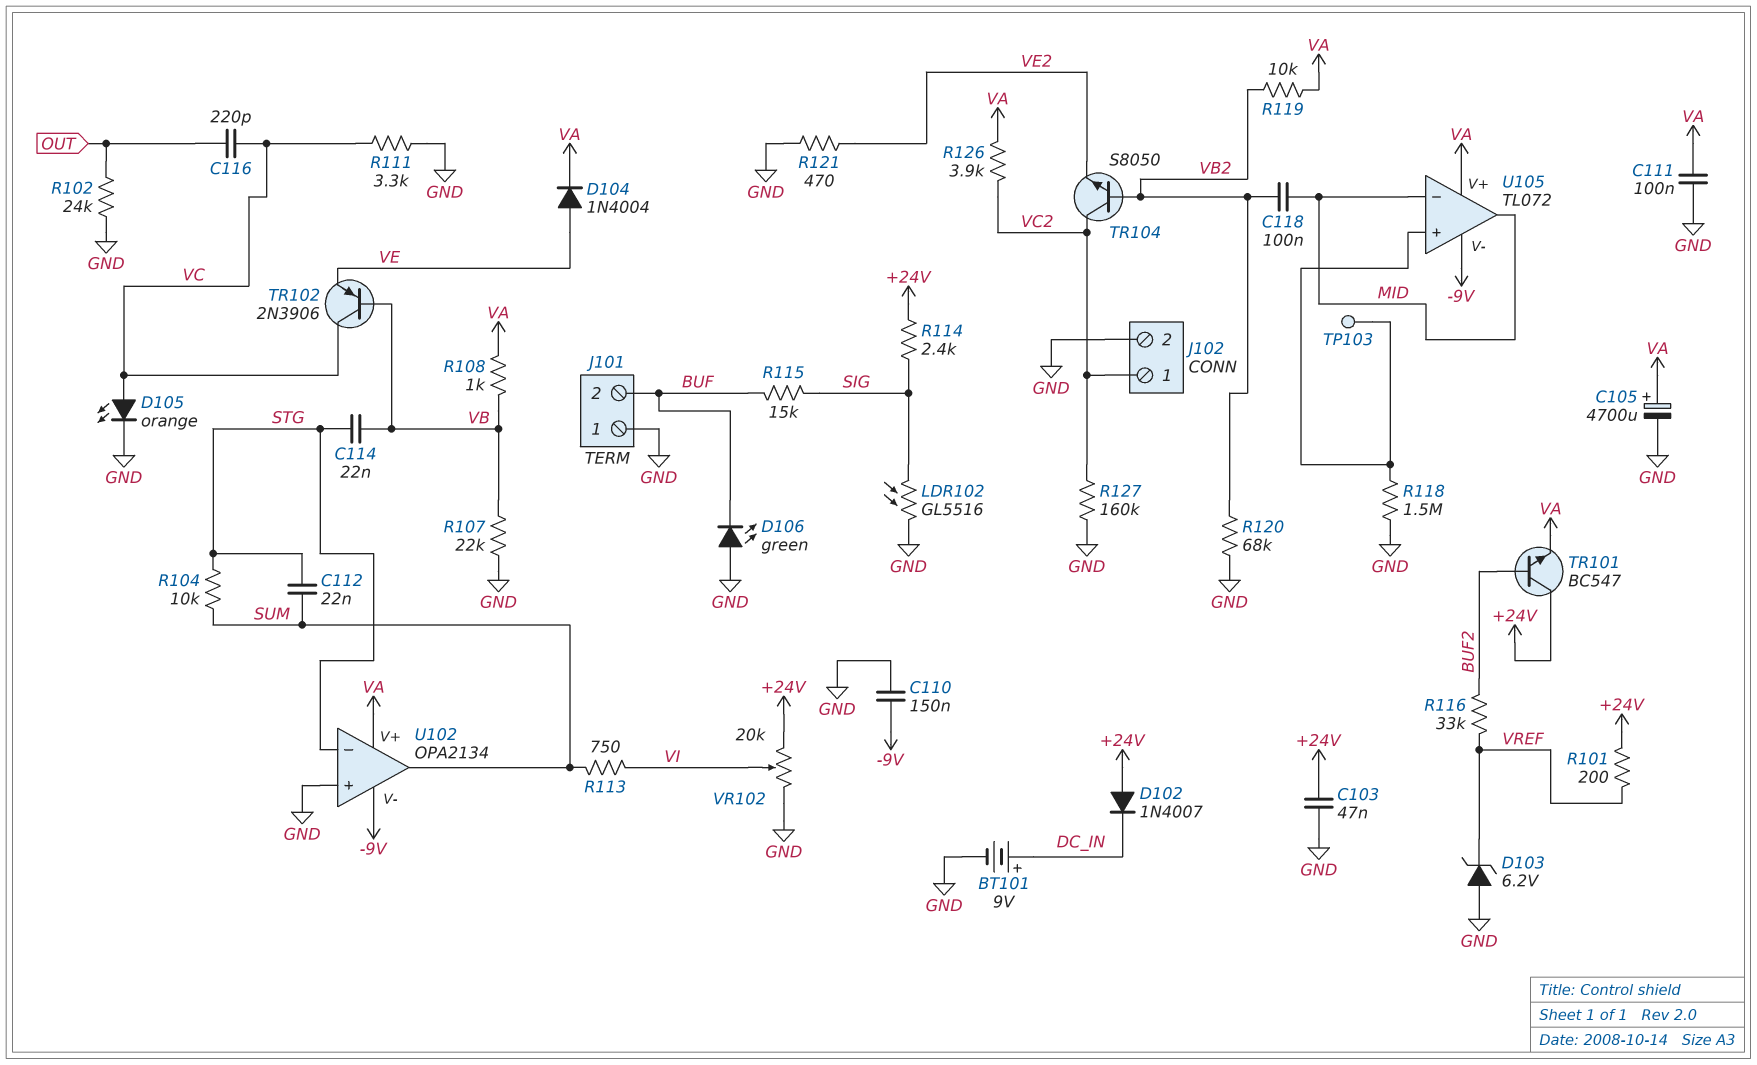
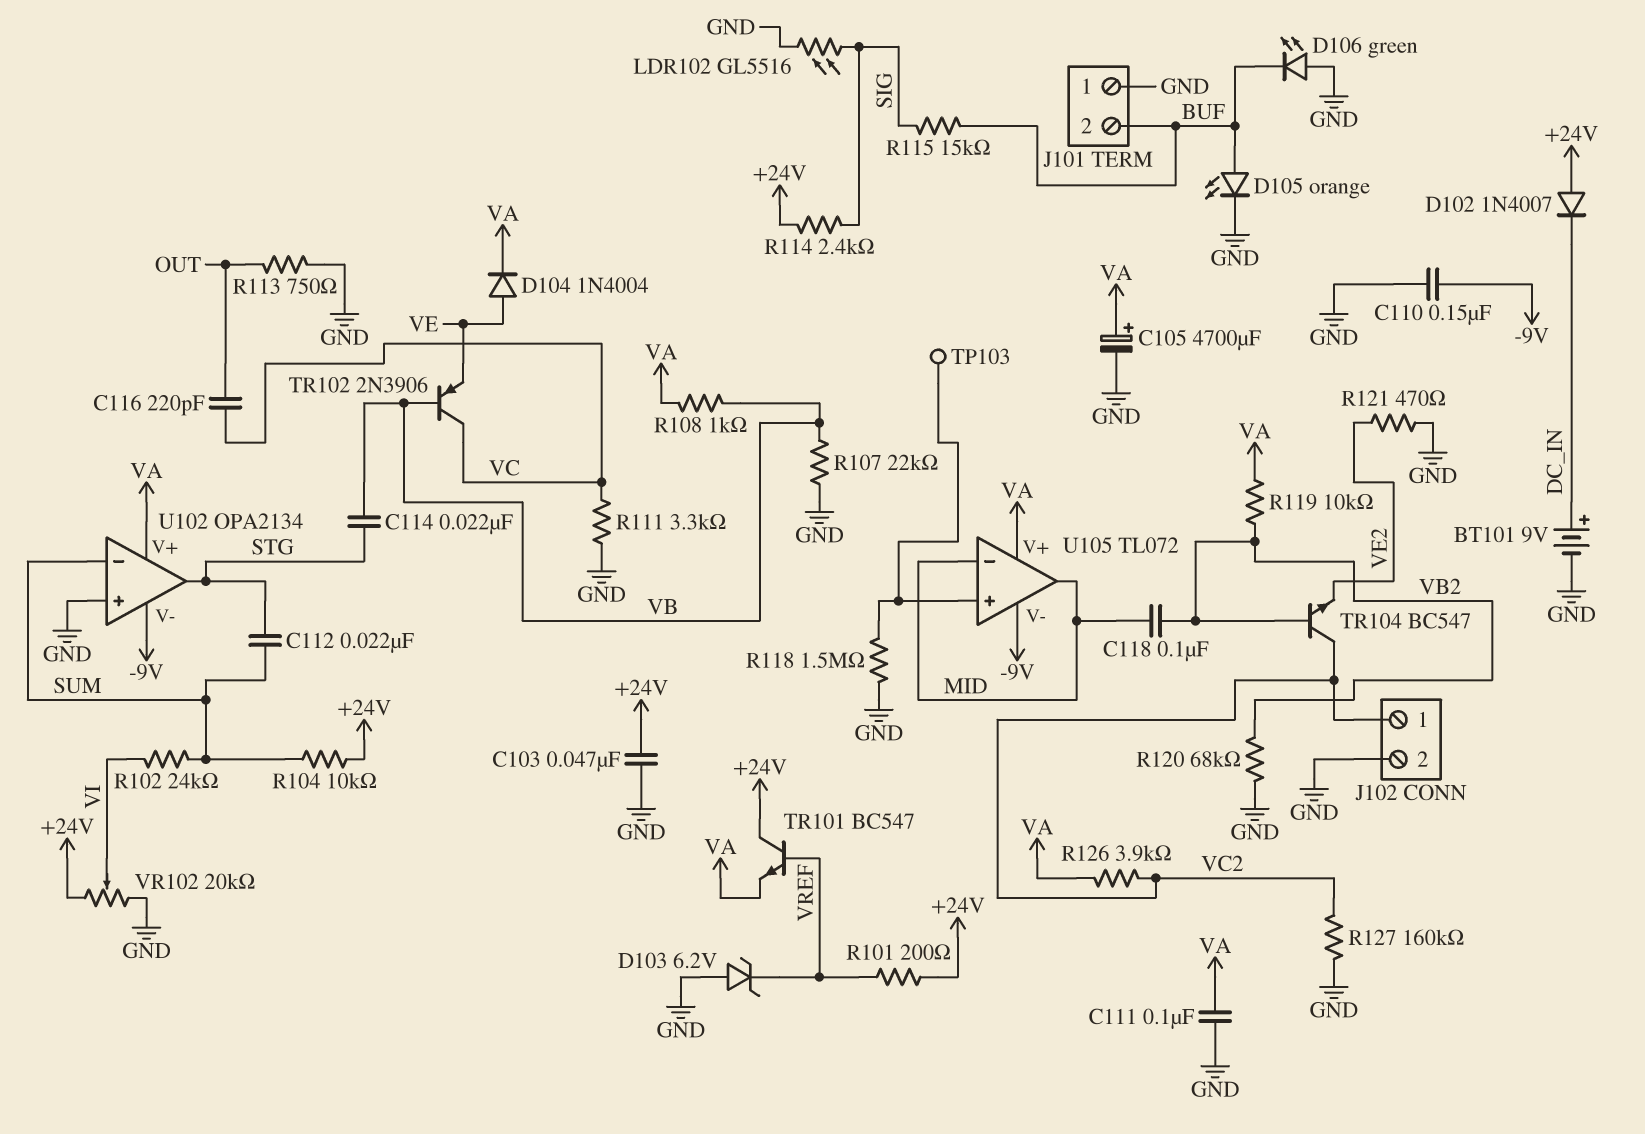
D105: LED orange (A VC, K GND) -> LED orange (A BUF, K GND)
R102: 24k (GND, OUT) -> 24k (SUM, VI)
R104: 10k (STG, SUM) -> 10k (+24V, SUM)
R113: 750 (SUM, VI) -> 750 (GND, OUT)
R116: 33k (BUF2, VREF) -> none
TR101: NPN BC547 (B BUF2, C +24V, E VA) -> NPN BC547 (B VREF, C +24V, E VA)
TR104: NPN S8050 (B VB2, C VC2, E VE2) -> NPN BC547 (B VB2, C VC2, E VE2)
U102 pin in-: STG -> SUM
U102 pin out: SUM -> STG

